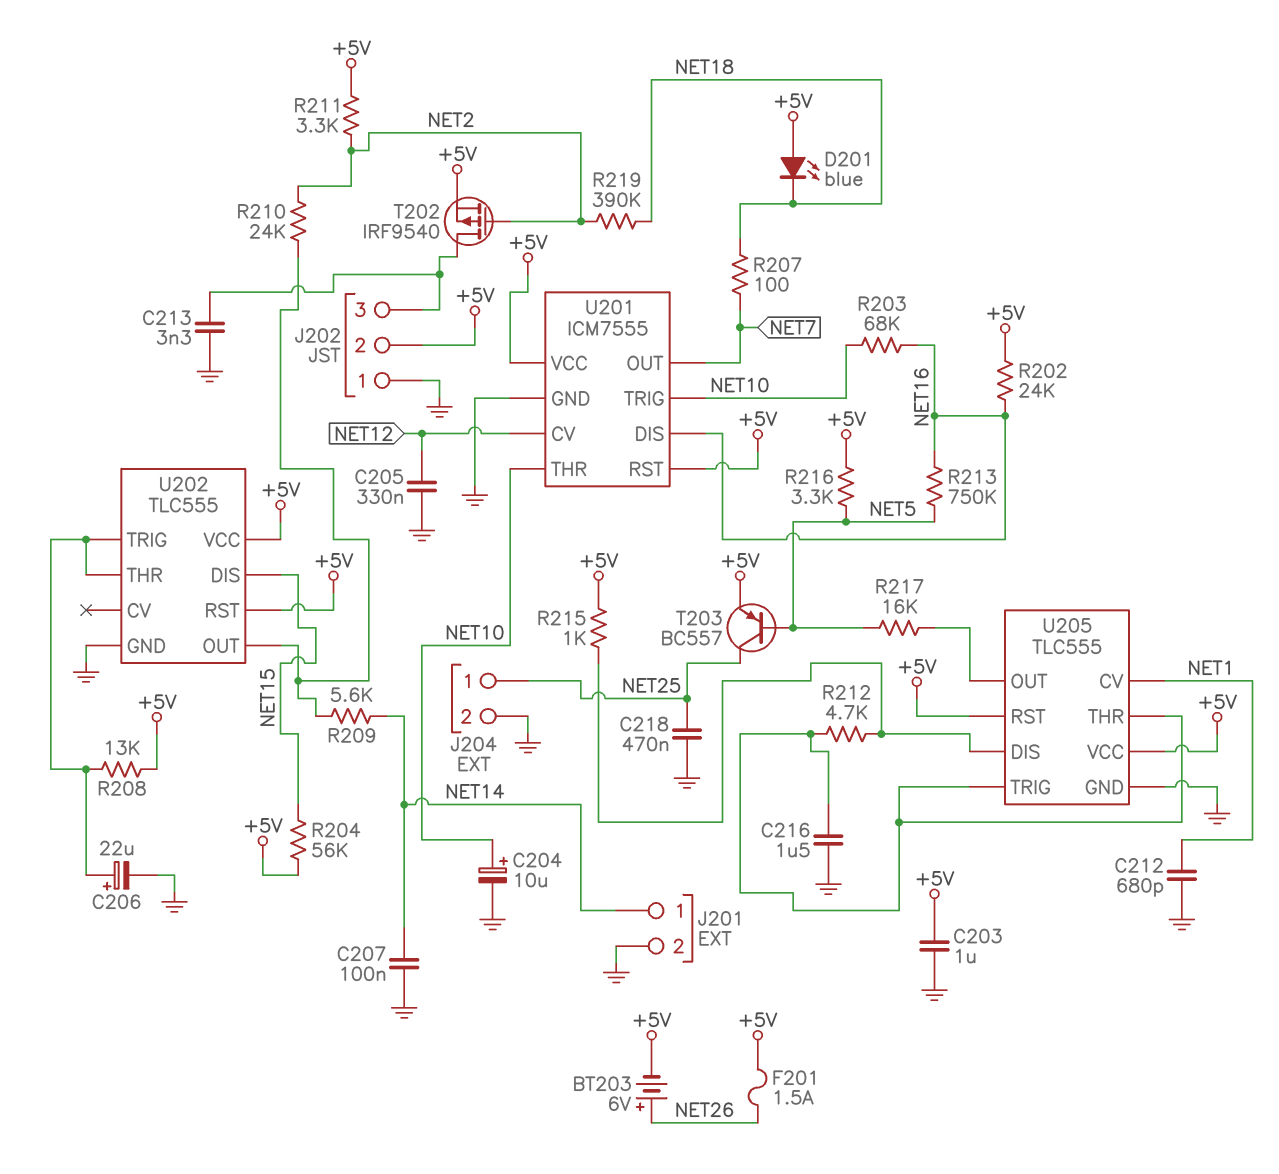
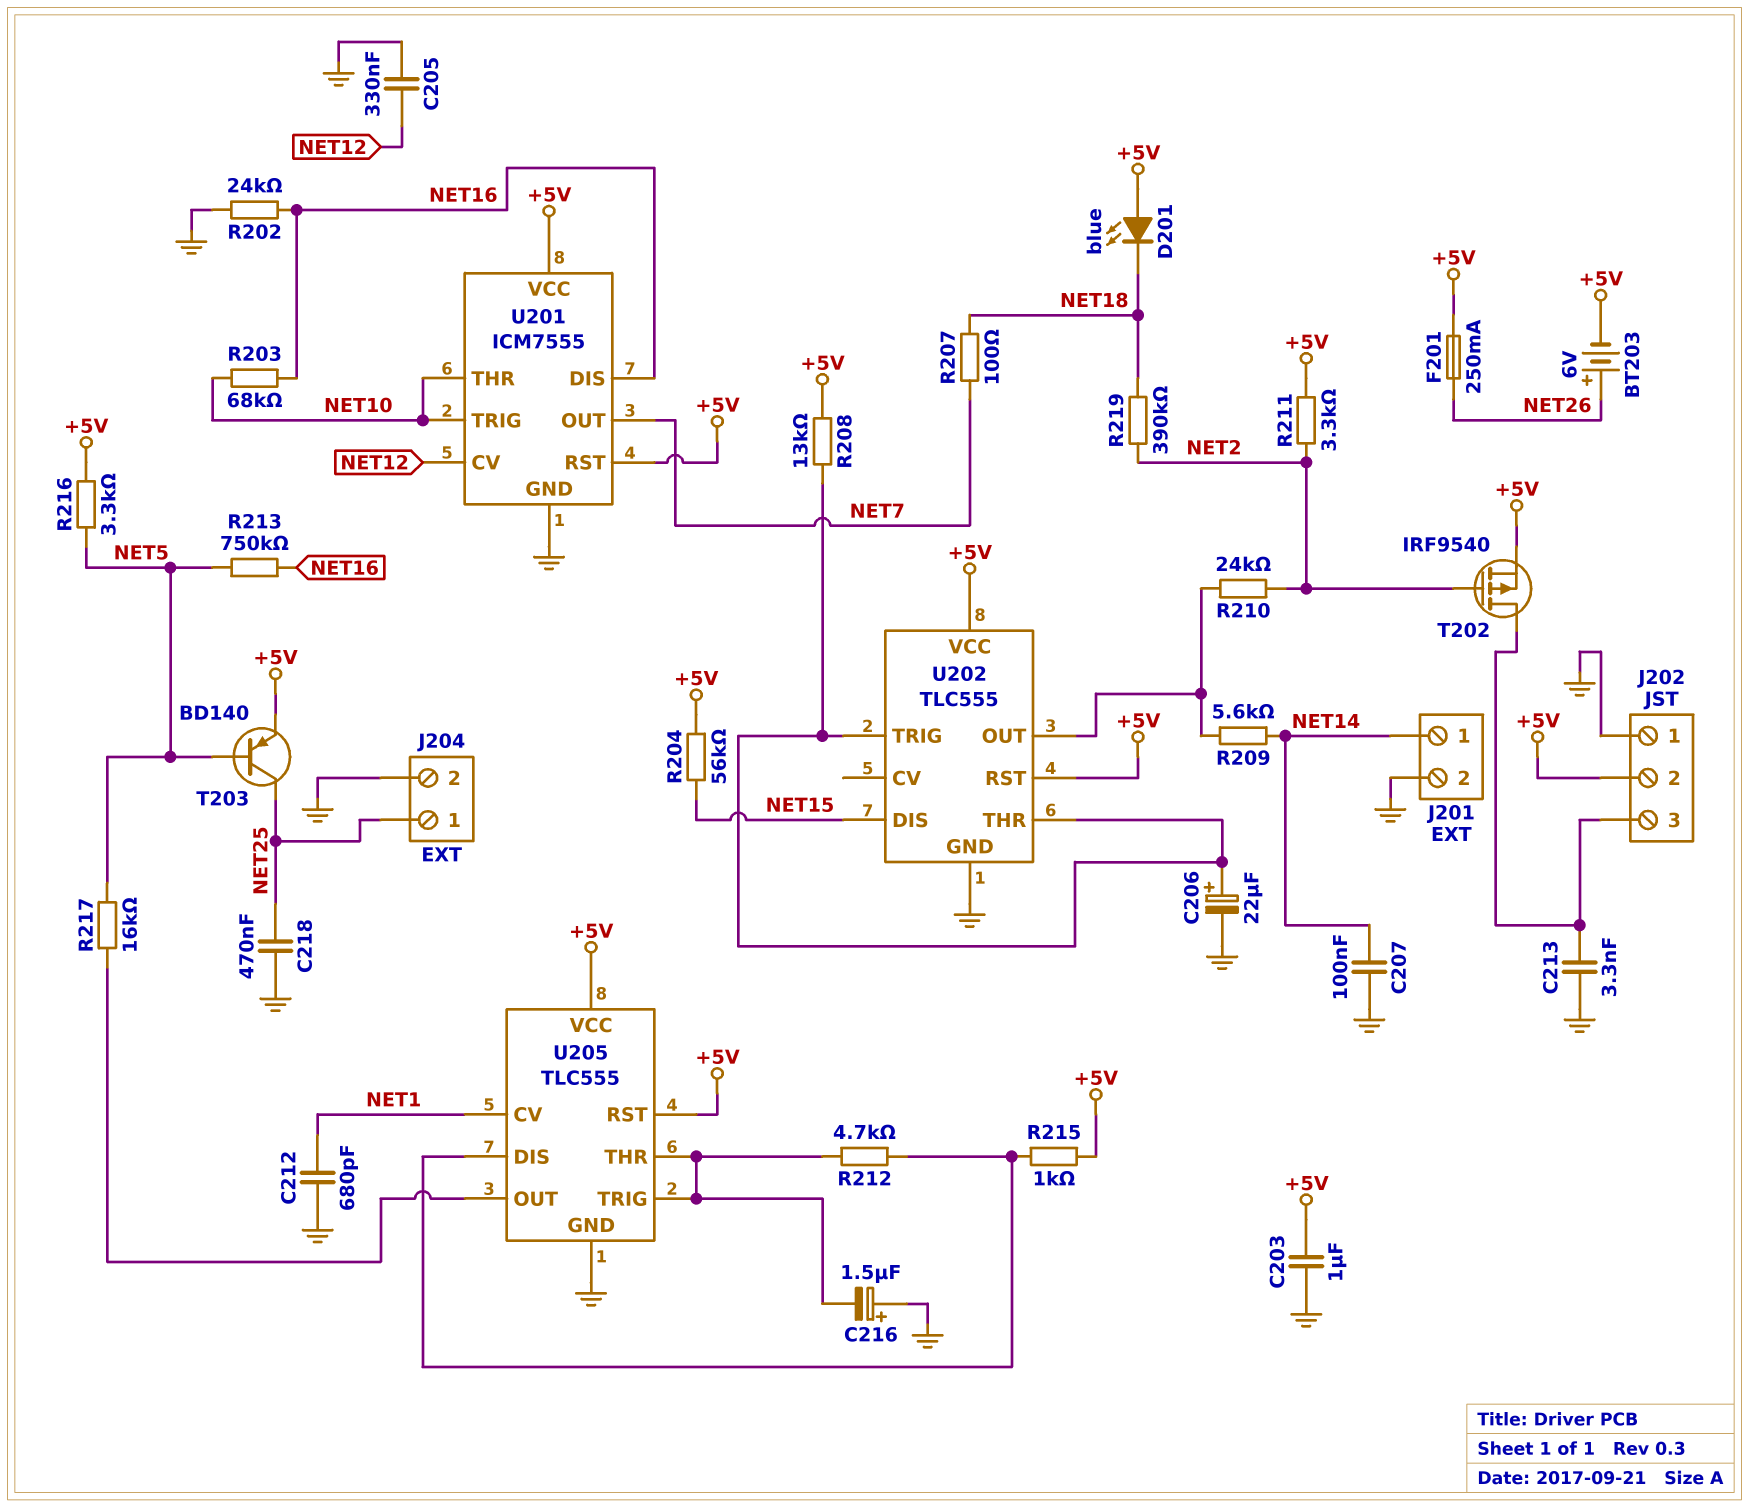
C204: 10uF (plus NET10, minus GND) -> none
C216: 1.5uF (GND, U205/THR) -> 1.5uF (plus GND, minus U205/THR)
F201: 1.5A (+5V, NET26) -> 250mA (+5V, NET26)
R202: 24k (+5V, NET16) -> 24k (GND, NET16)
T203: PNP BC557 (B NET5, C NET25, E +5V) -> PNP BD140 (B NET5, C NET25, E +5V)

